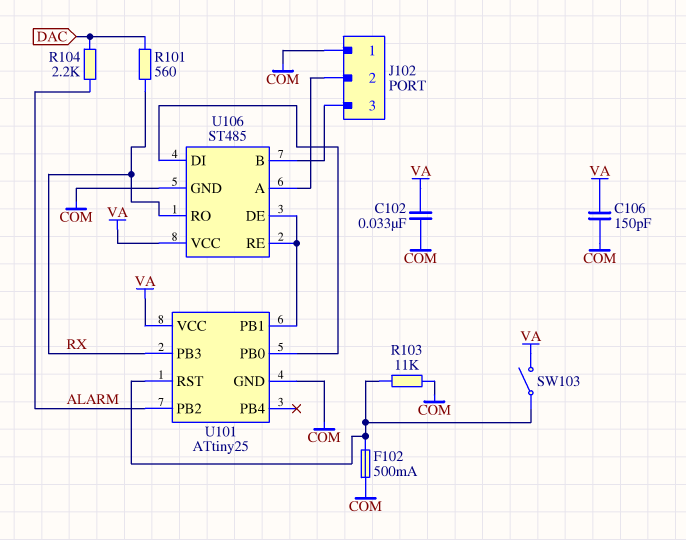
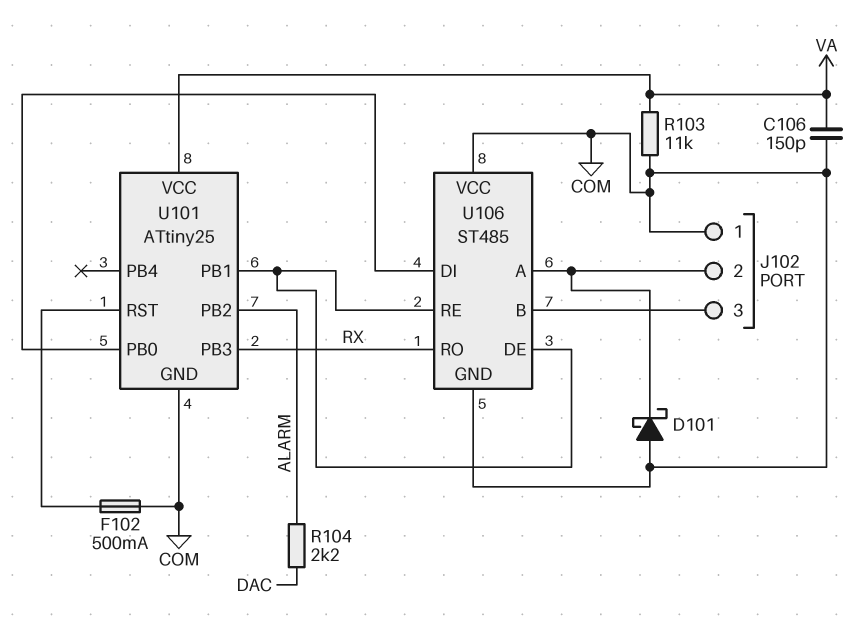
C102: 33nF (COM, VA) -> none
D101: none -> schottky (A COM, K J102/2)
R101: 560 (DAC, RX) -> none
R103: 11k (COM, U101/RST) -> 11k (COM, VA)
SW103: switch (U101/RST, VA) -> none
U106 pin VCC: VA -> COM

